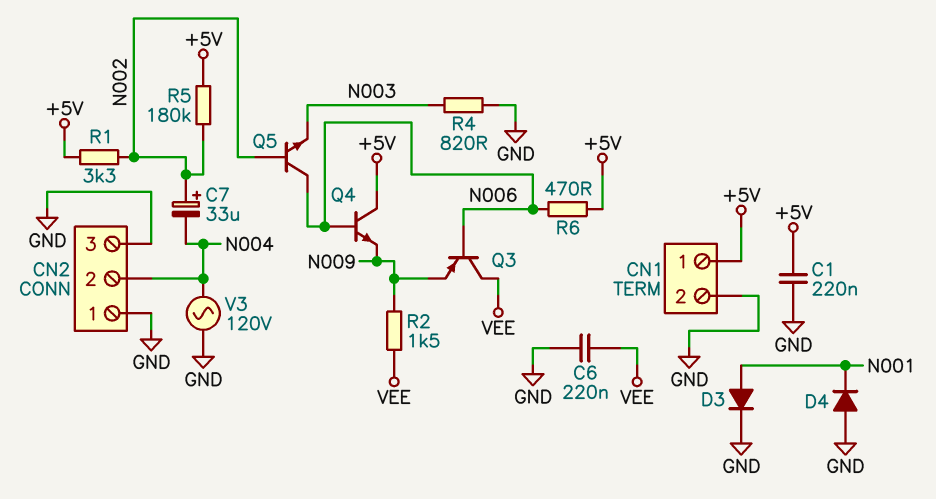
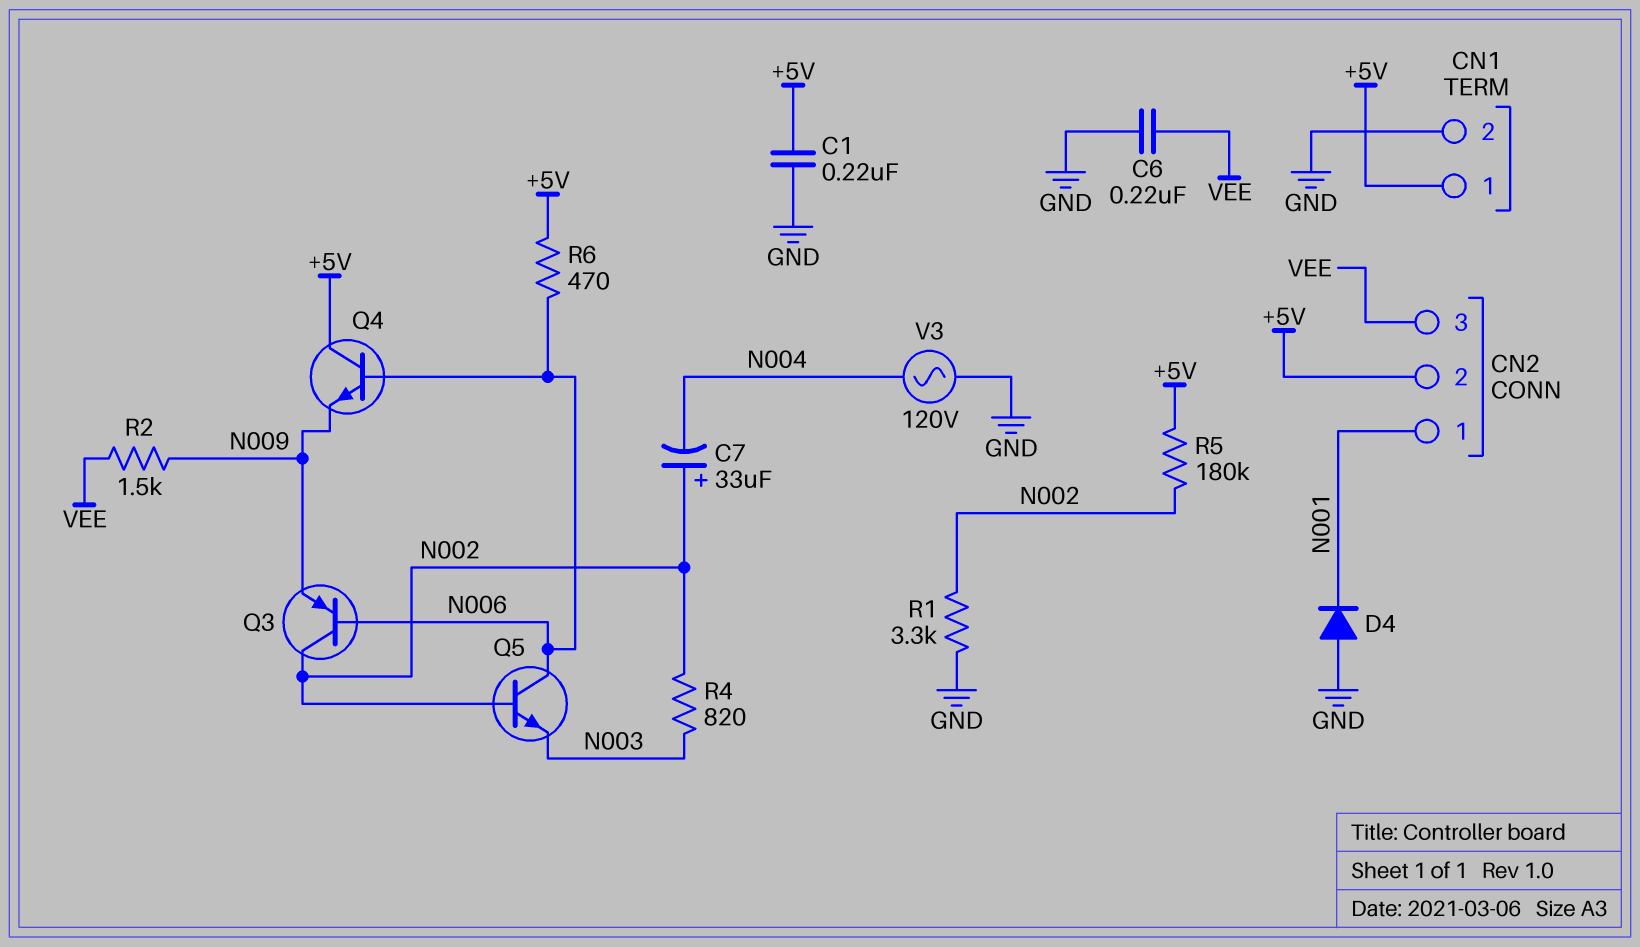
CN2 pin 1: GND -> N001
CN2 pin 2: N004 -> +5V
CN2 pin 3: GND -> VEE
D3: diode (A N001, K GND) -> none
Q3: PNP (B N006, C VEE, E N009) -> PNP (B N006, C N002, E N009)
R1: 3.3k (+5V, N002) -> 3.3k (GND, N002)
R4: 820 (GND, N003) -> 820 (N002, N003)

